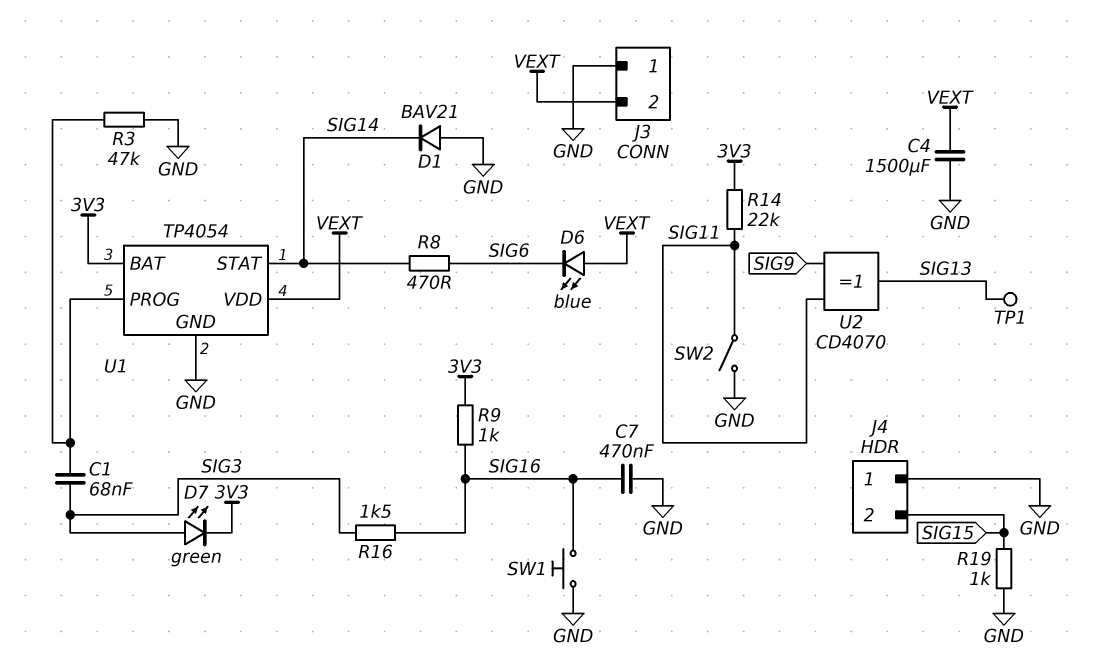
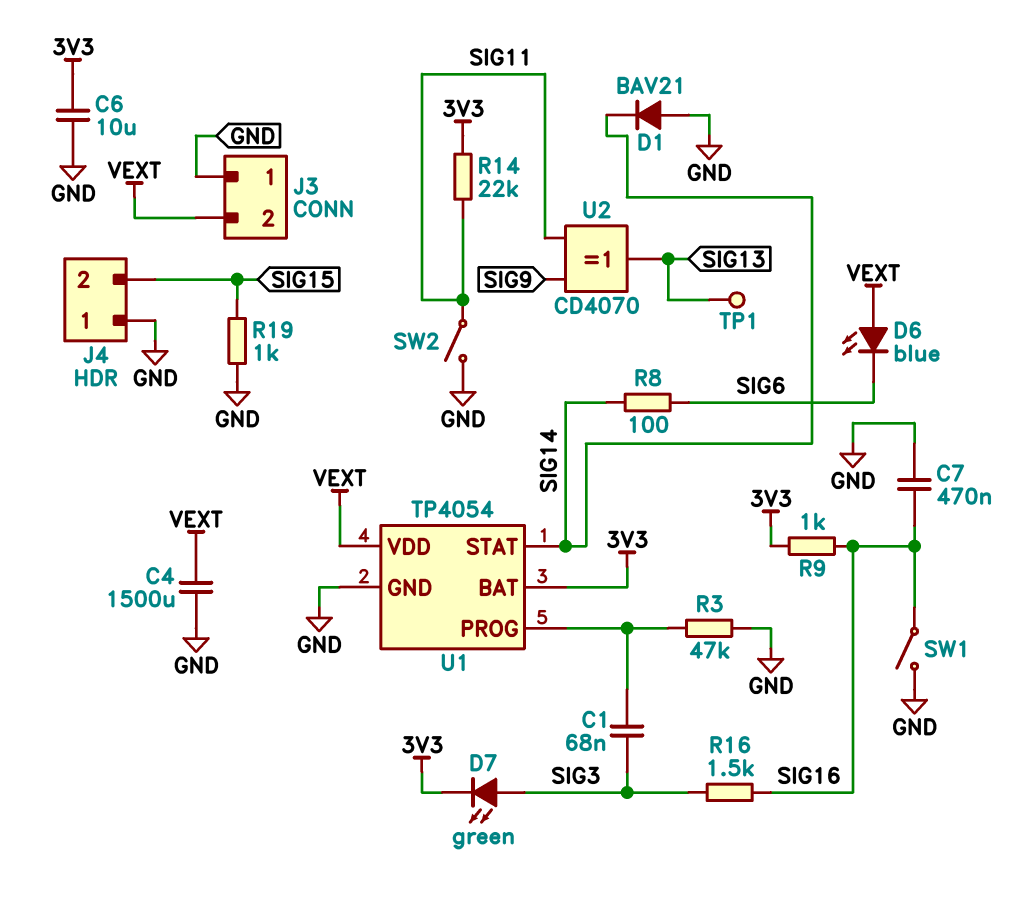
C6: none -> 10uF (3V3, GND)
R8: 470 (SIG6, SIG14) -> 100 (SIG6, SIG14)
SW1: button (GND, SIG16) -> switch (GND, SIG16)

